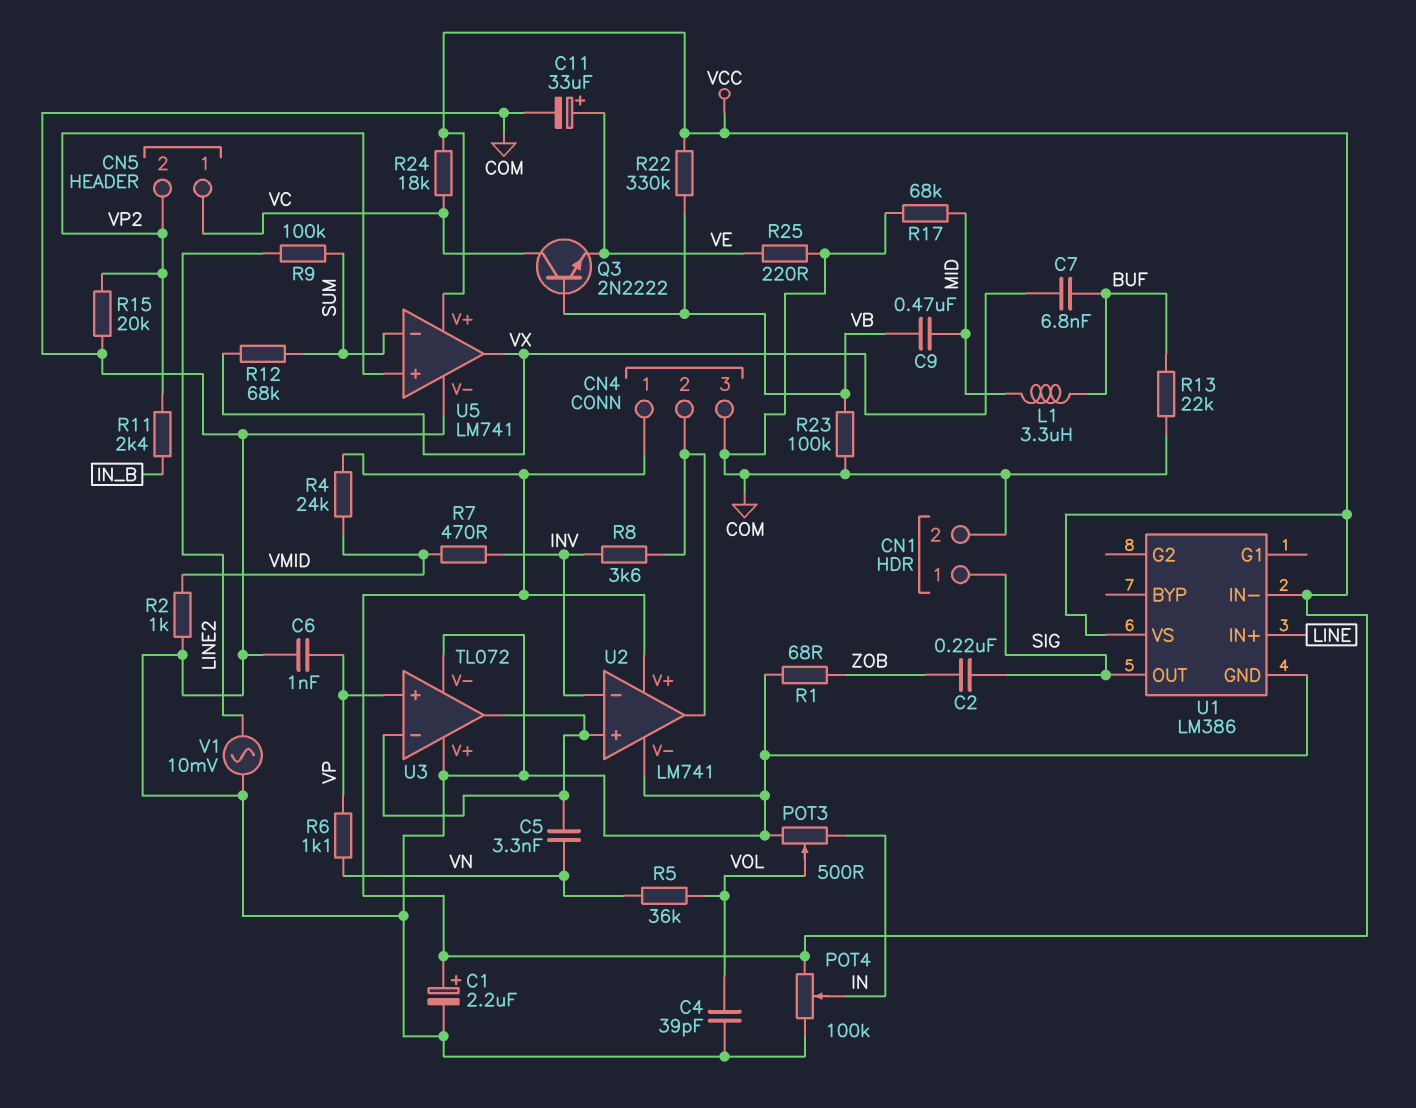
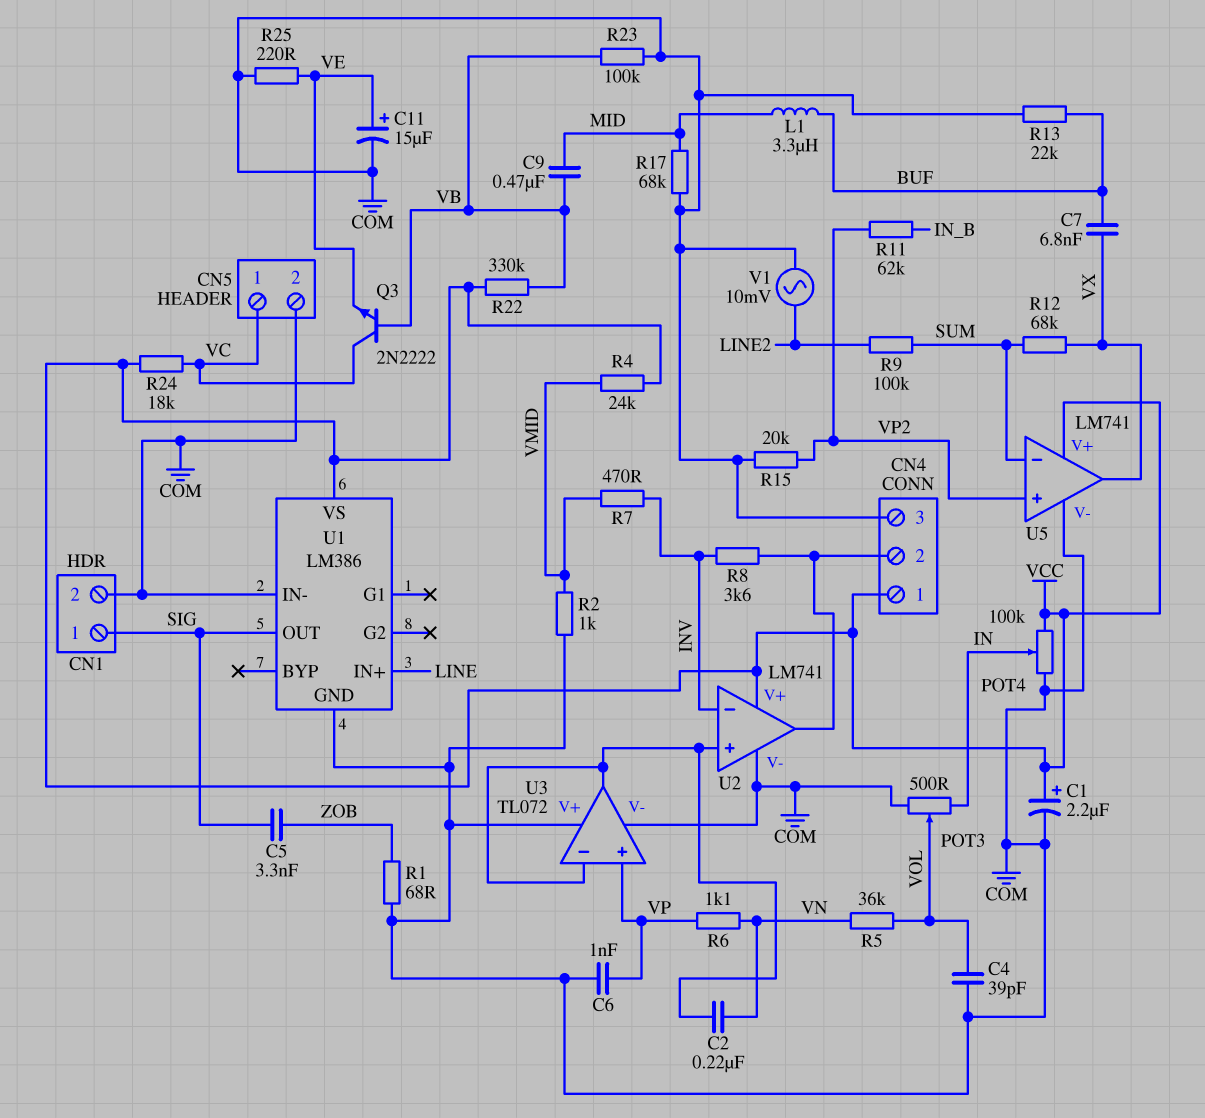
C2: 220nF (SIG, ZOB) -> 220nF (U2/in+, VN)
C5: 3.3nF (U2/in+, VN) -> 3.3nF (SIG, ZOB)
C11: 33uF (plus VE, minus COM) -> 15uF (plus VE, minus COM)
CN5 pin 2: VP2 -> COM
R11: 2.4k (IN_B, VP2) -> 62k (IN_B, VP2)
U1 pin IN-: VCC -> COM

